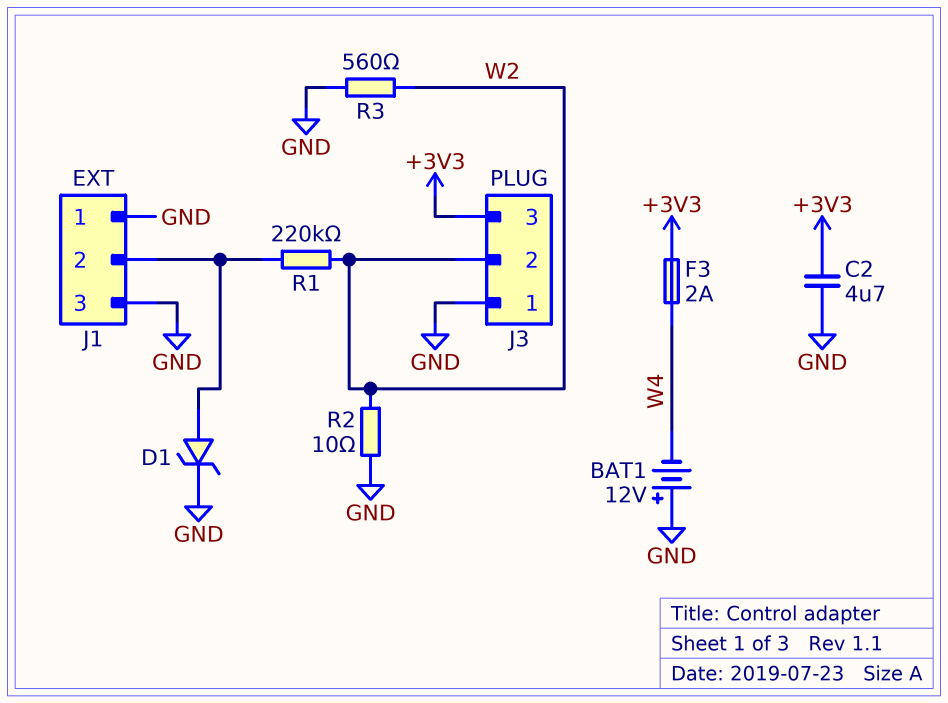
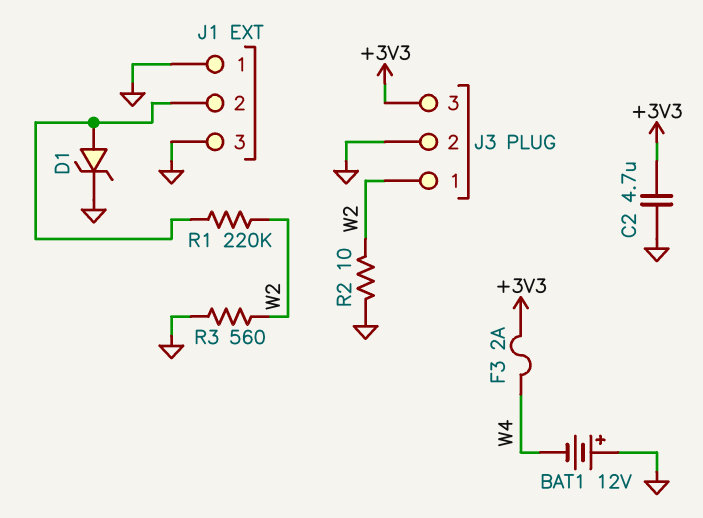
J3 pin 1: GND -> W2
J3 pin 2: W2 -> GND

